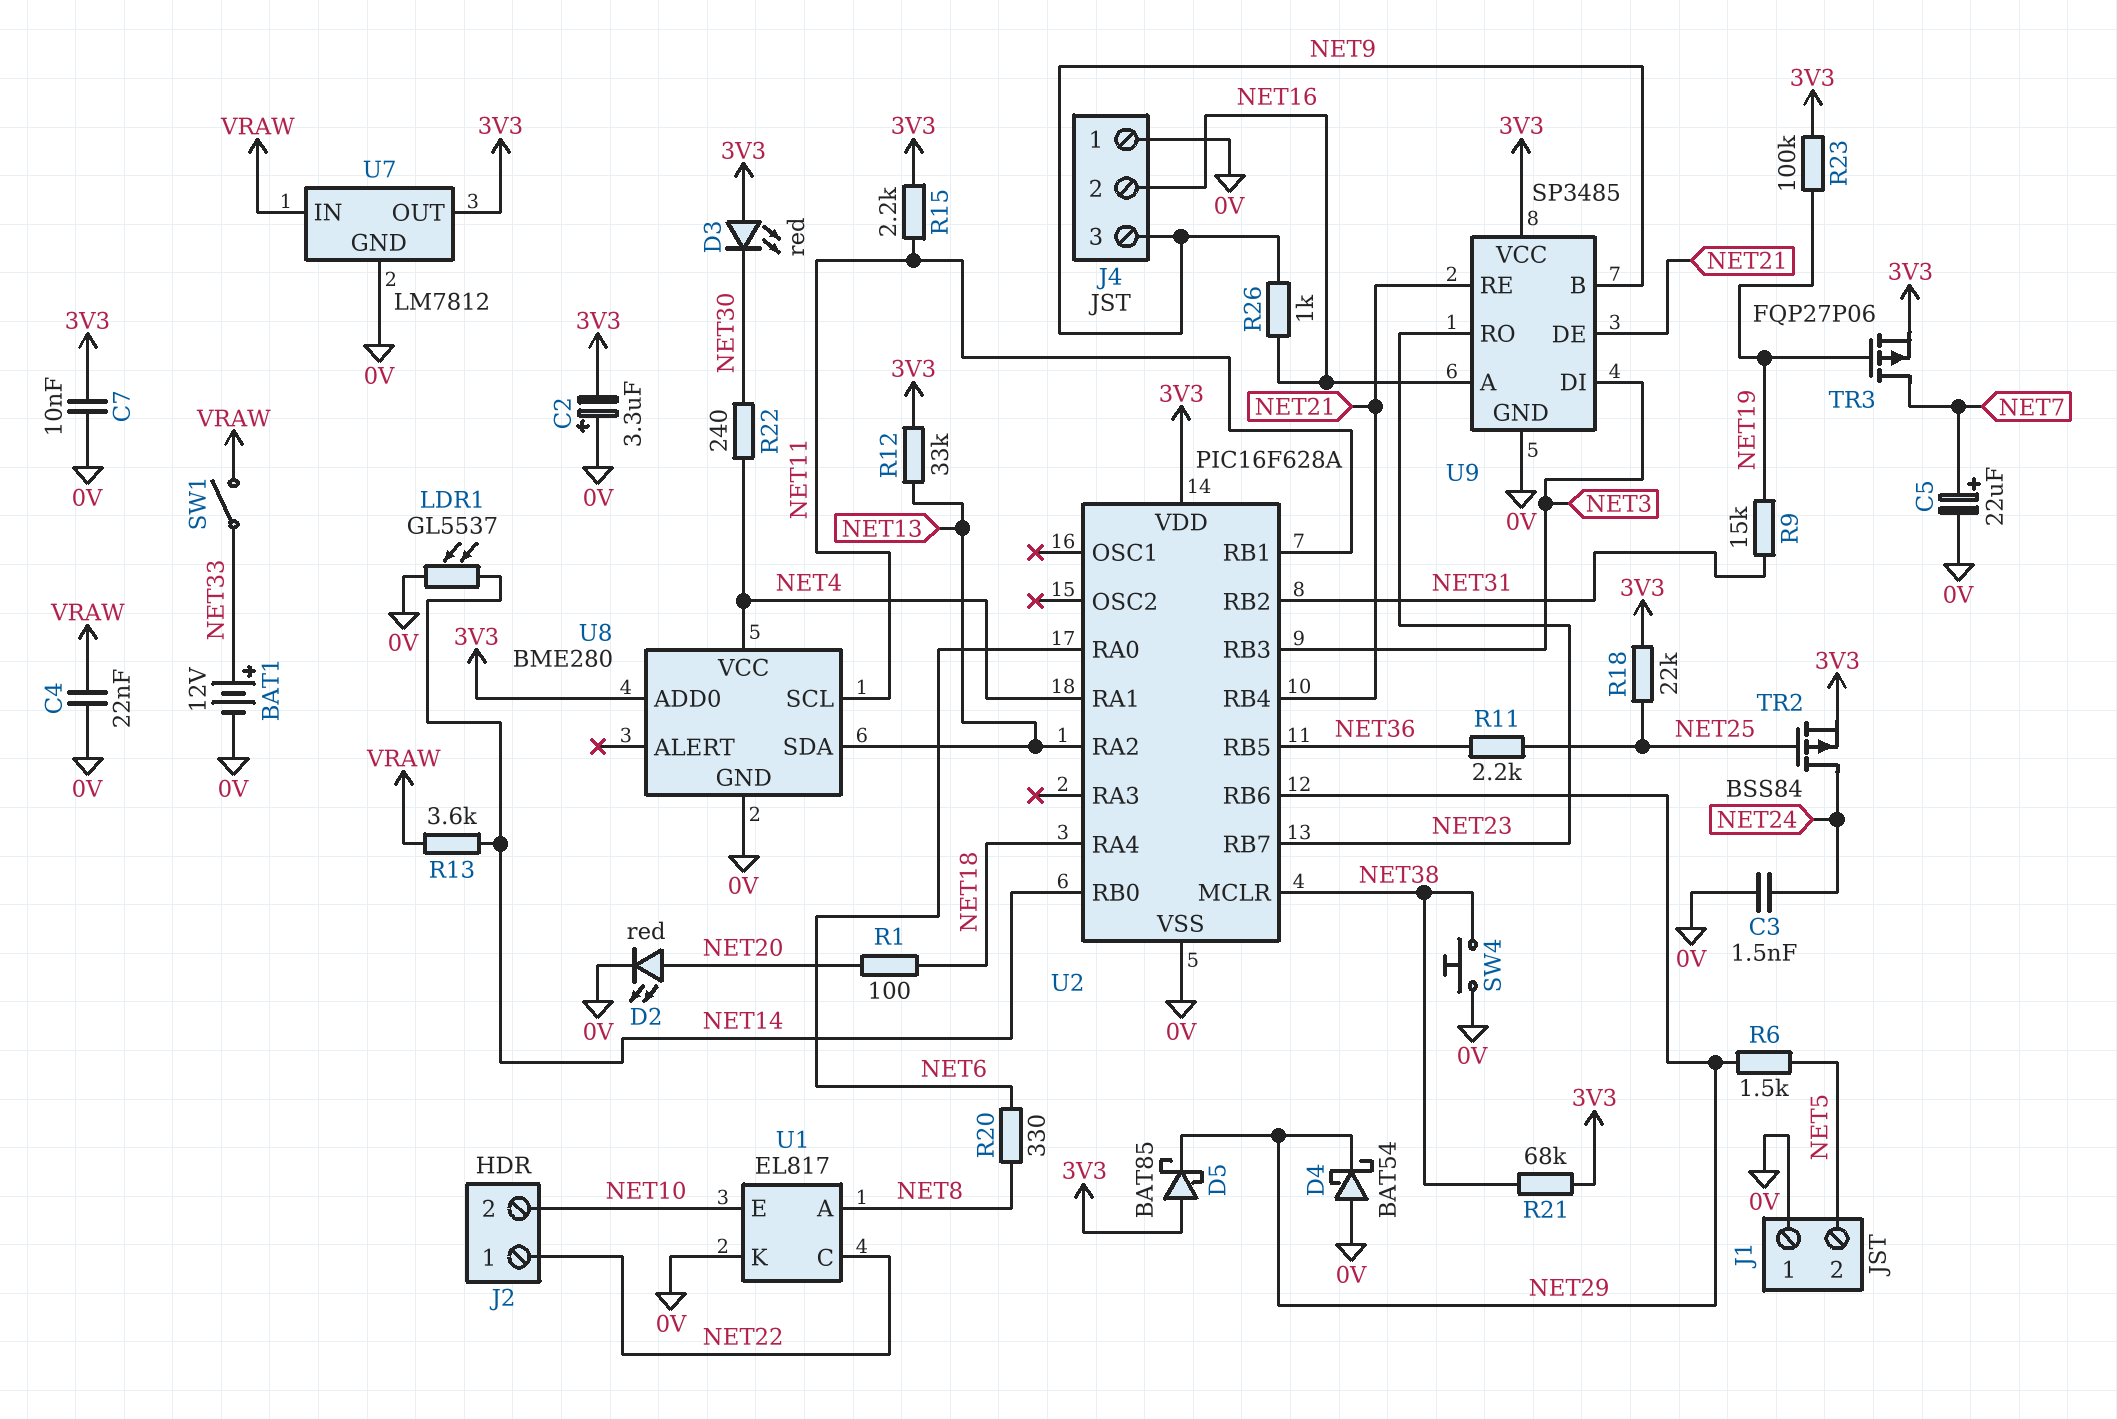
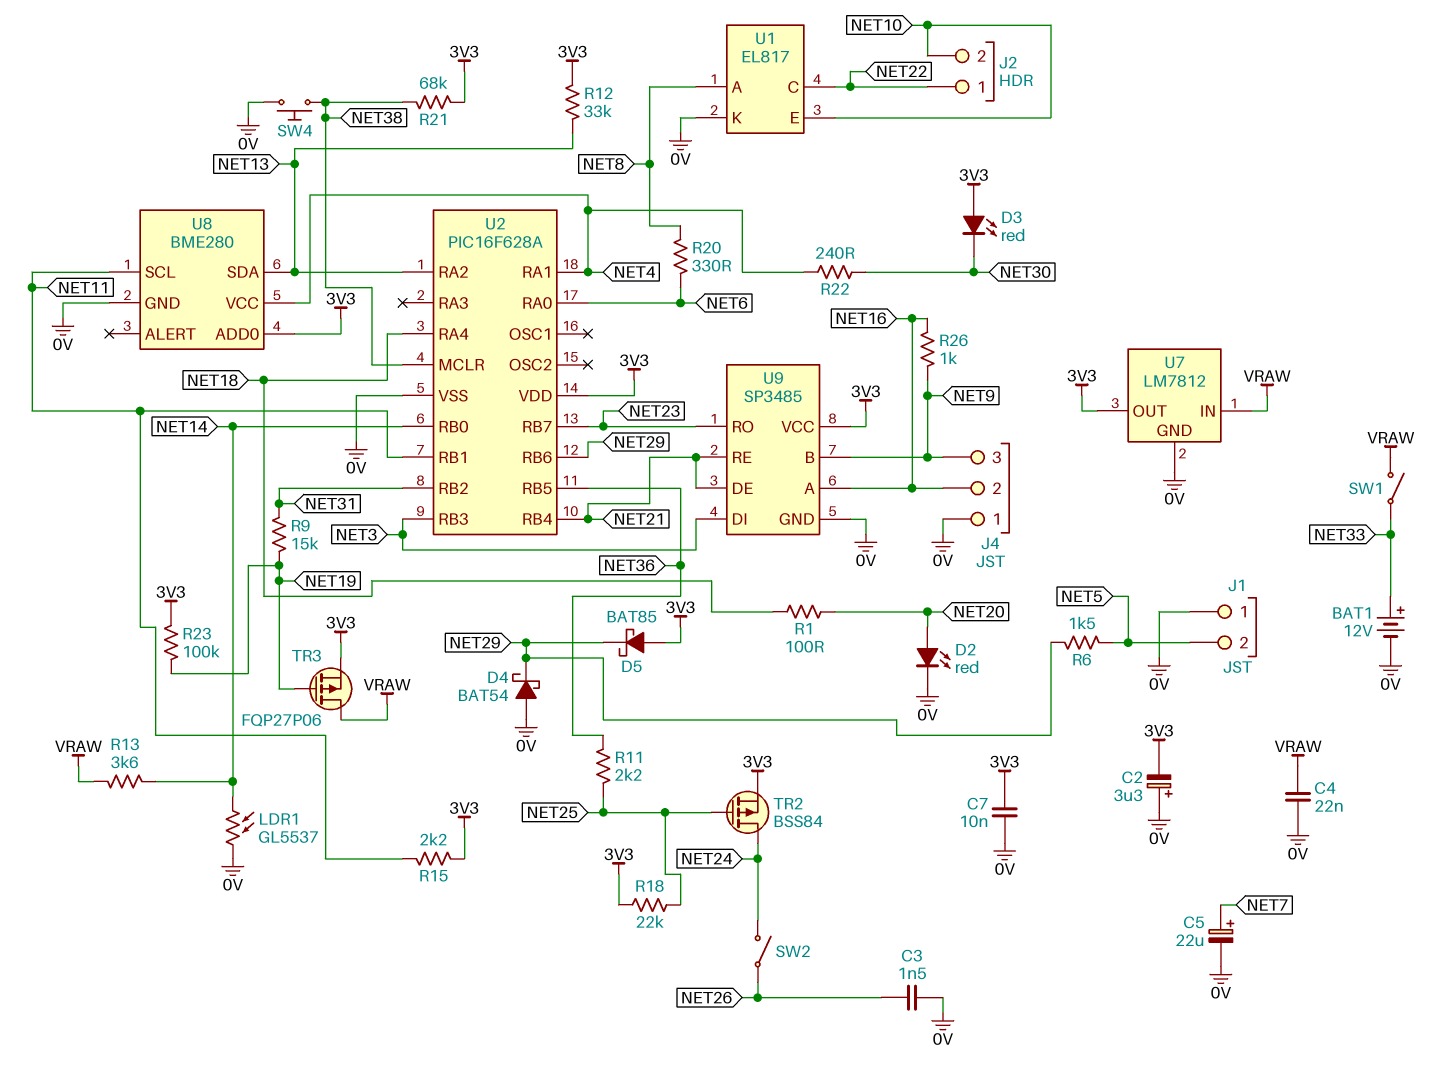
C3: 1.5nF (0V, NET24) -> 1.5nF (0V, NET26)
SW2: none -> switch (NET24, NET26)
TR3: PMOS FQP27P06 (G NET19, D NET7, S 3V3) -> PMOS FQP27P06 (G NET19, D VRAW, S 3V3)

